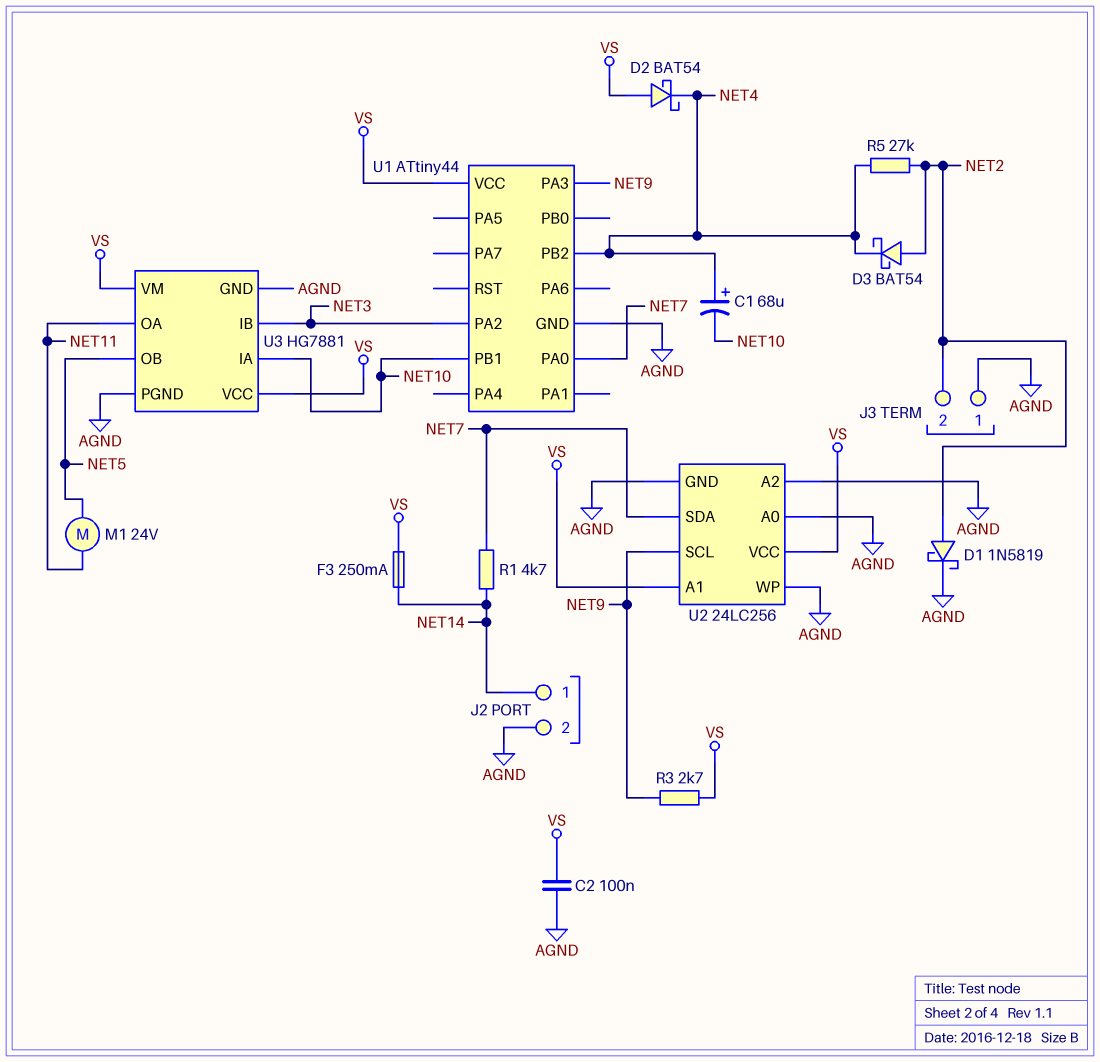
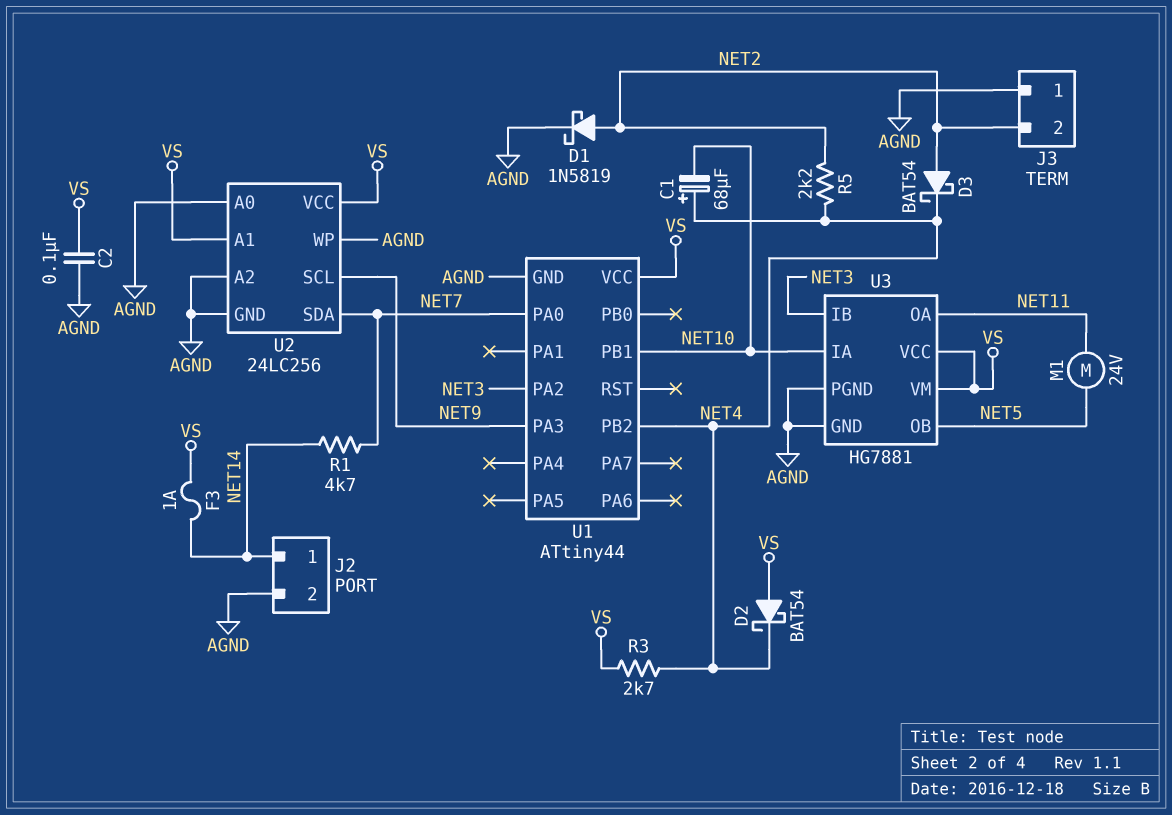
F3: 250mA (NET14, VS) -> 1A (NET14, VS)
R3: 2.7k (NET9, VS) -> 2.7k (NET4, VS)
R5: 27k (NET2, NET4) -> 2.2k (NET2, NET4)

